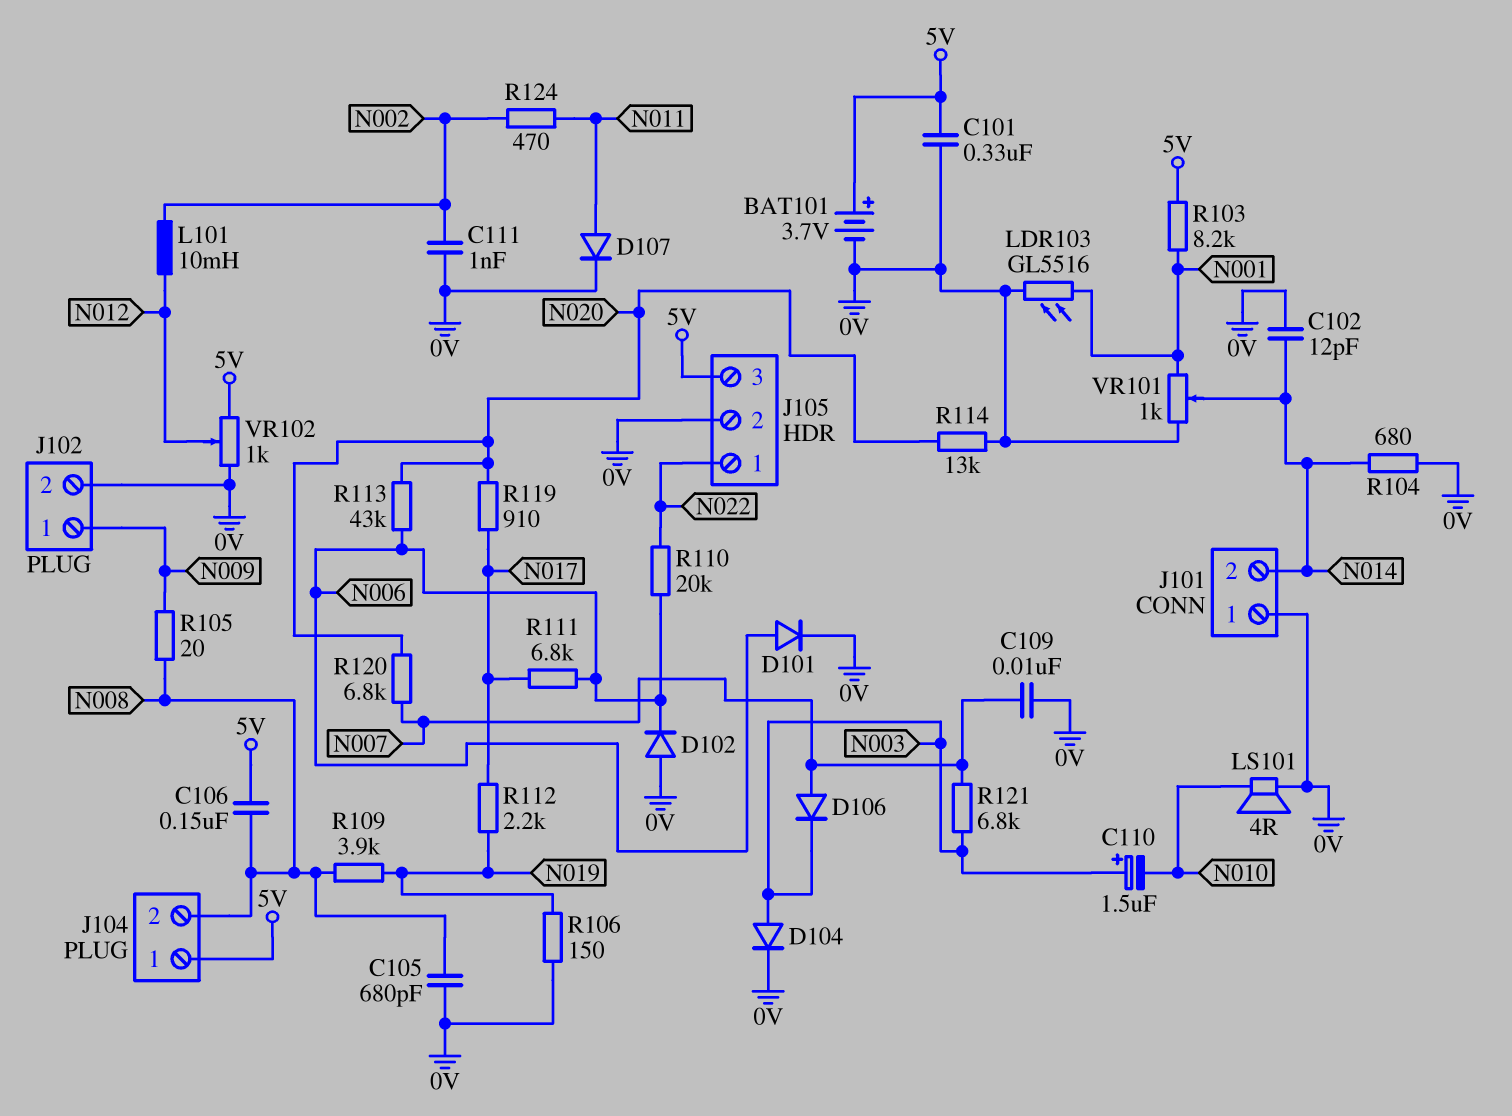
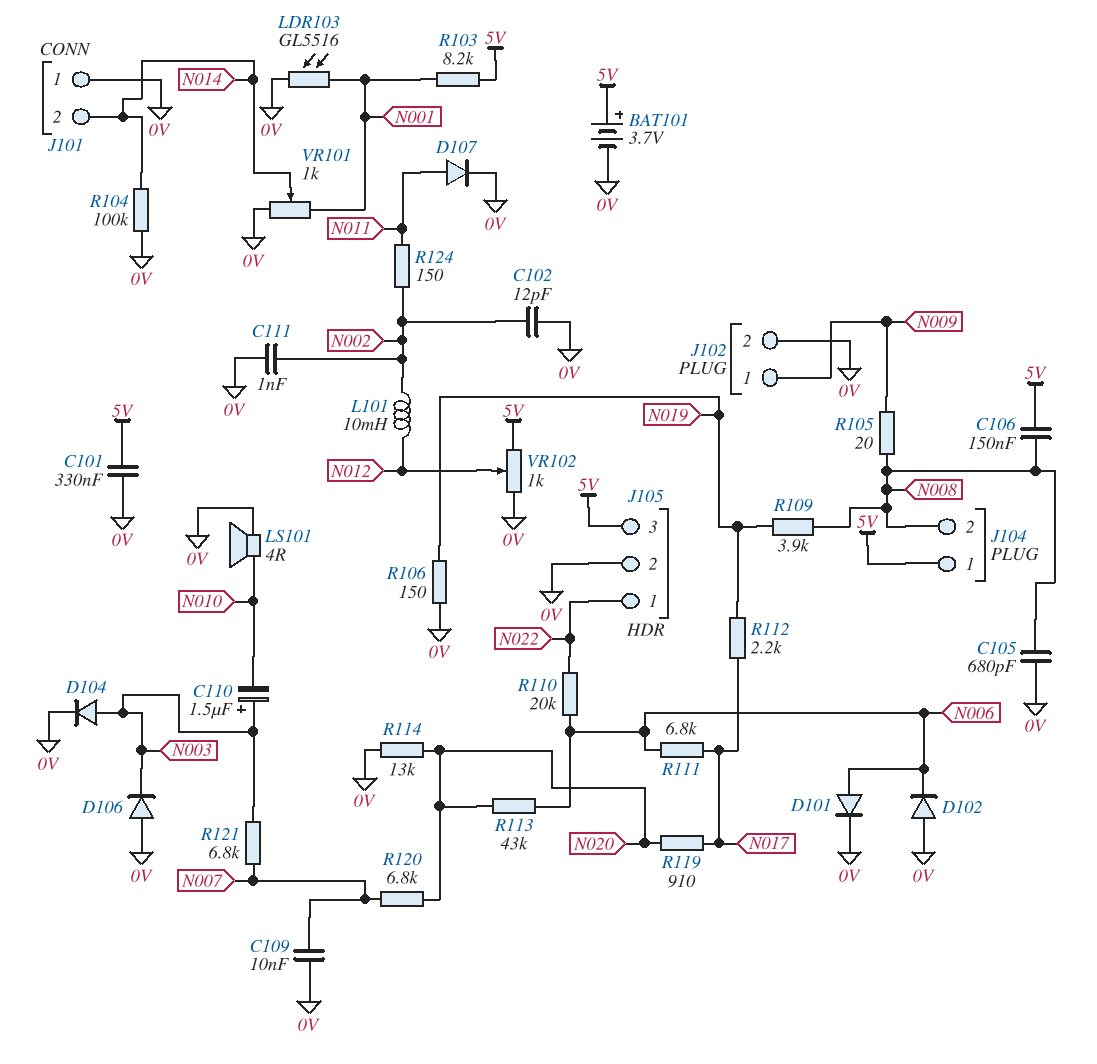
C102: 12pF (0V, N014) -> 12pF (0V, N002)
D106: diode (A N007, K N003) -> diode (A 0V, K N003)
R104: 680 (0V, N014) -> 100k (0V, N014)
R124: 470 (N002, N011) -> 150 (N002, N011)

